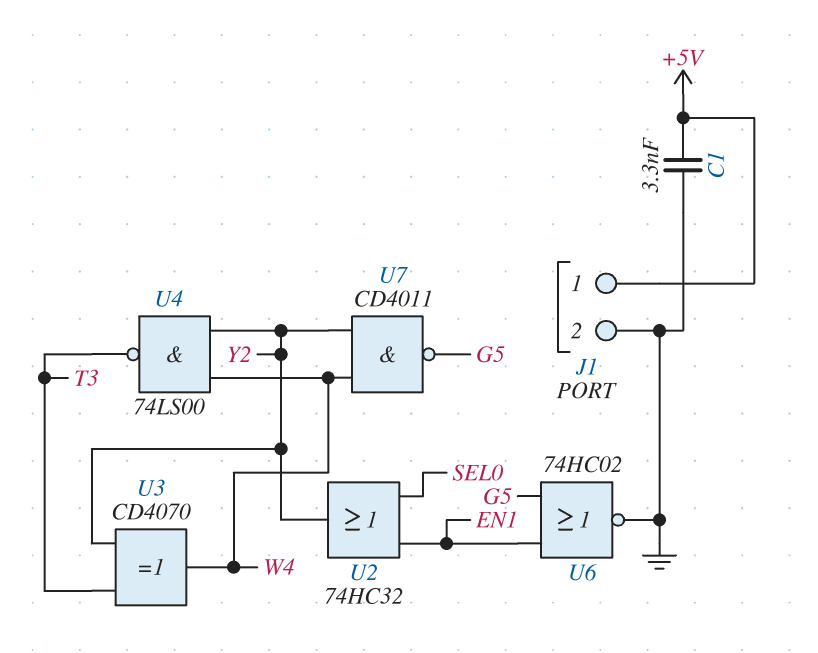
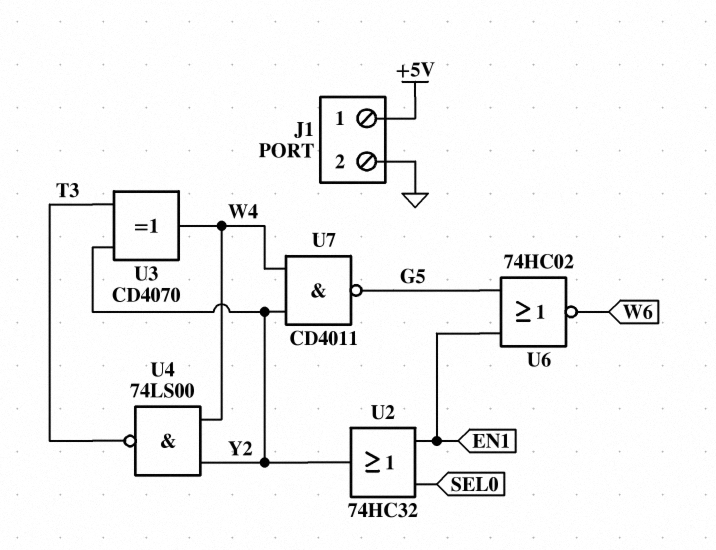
C1: 3.3nF (+5V, GND) -> none
U6: NOR 74HC02 (in EN1, in G5, out GND) -> NOR 74HC02 (in EN1, in G5, out W6)

